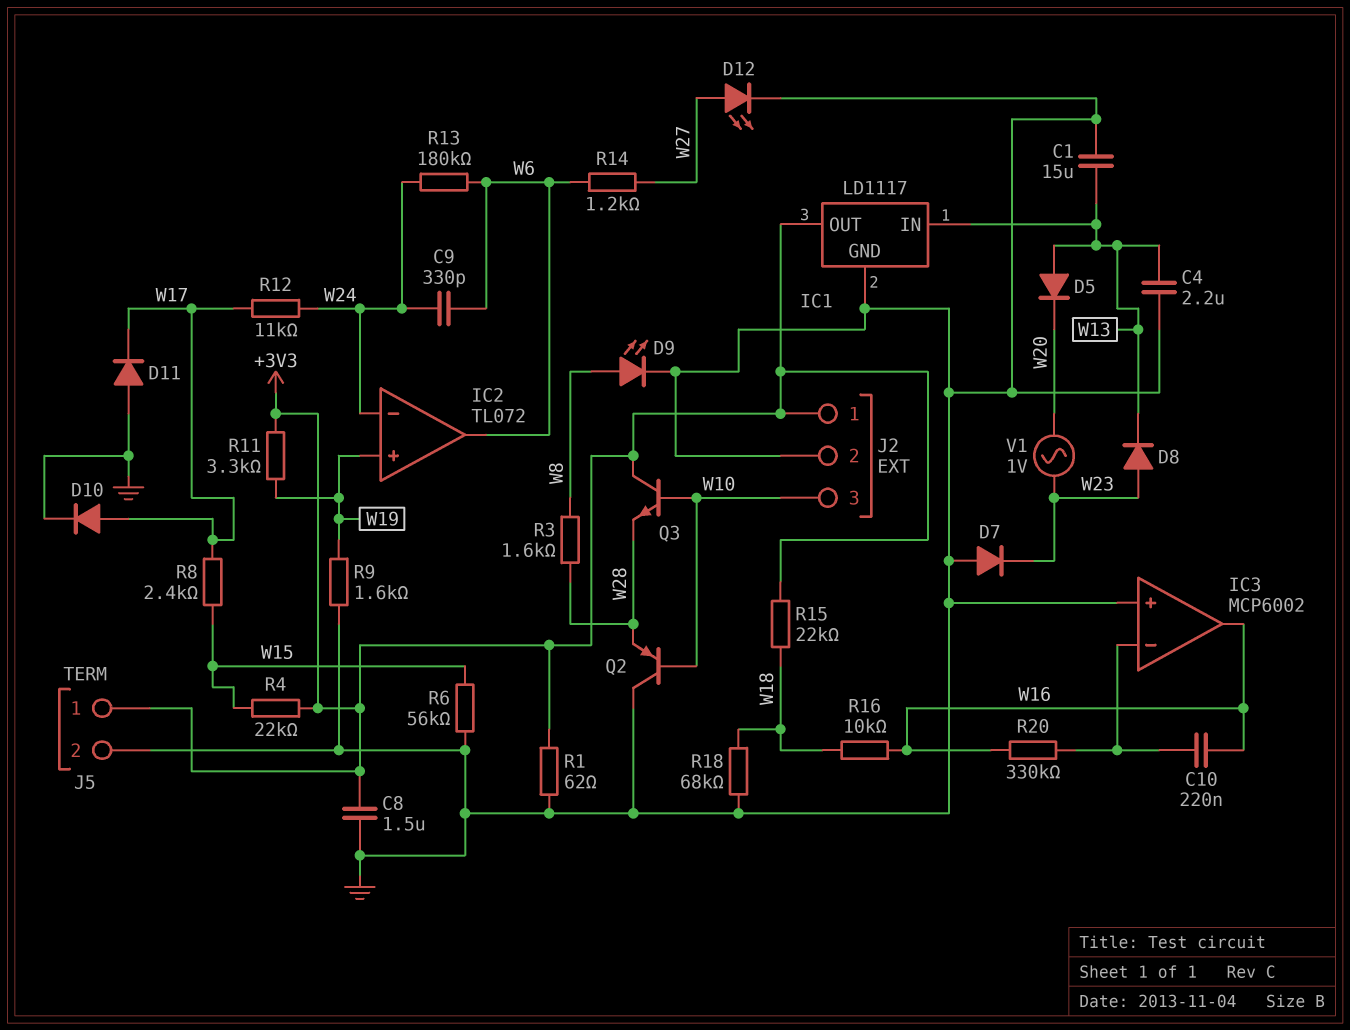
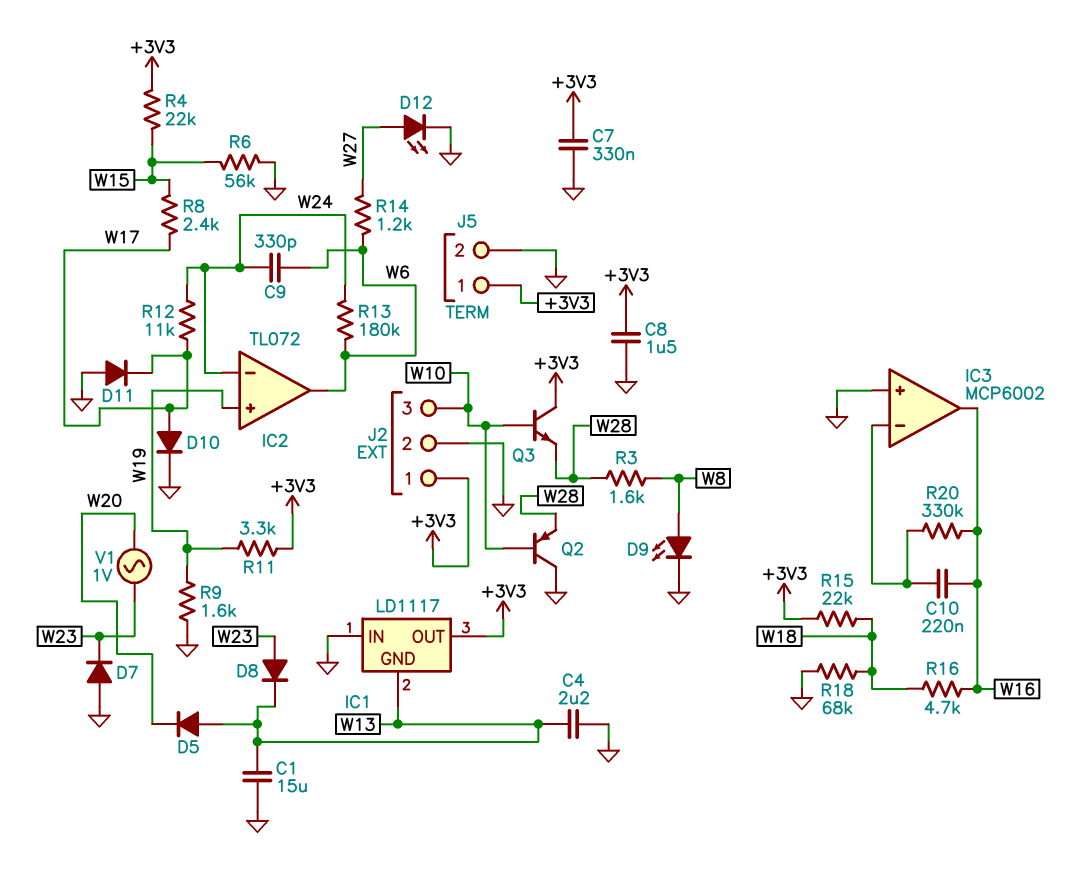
C7: none -> 330nF (+3V3, GND)
IC1 pin GND: GND -> W13
IC1 pin IN: W13 -> GND
R1: 62 (+3V3, GND) -> none
R16: 10k (W16, W18) -> 4.7k (W16, W18)

